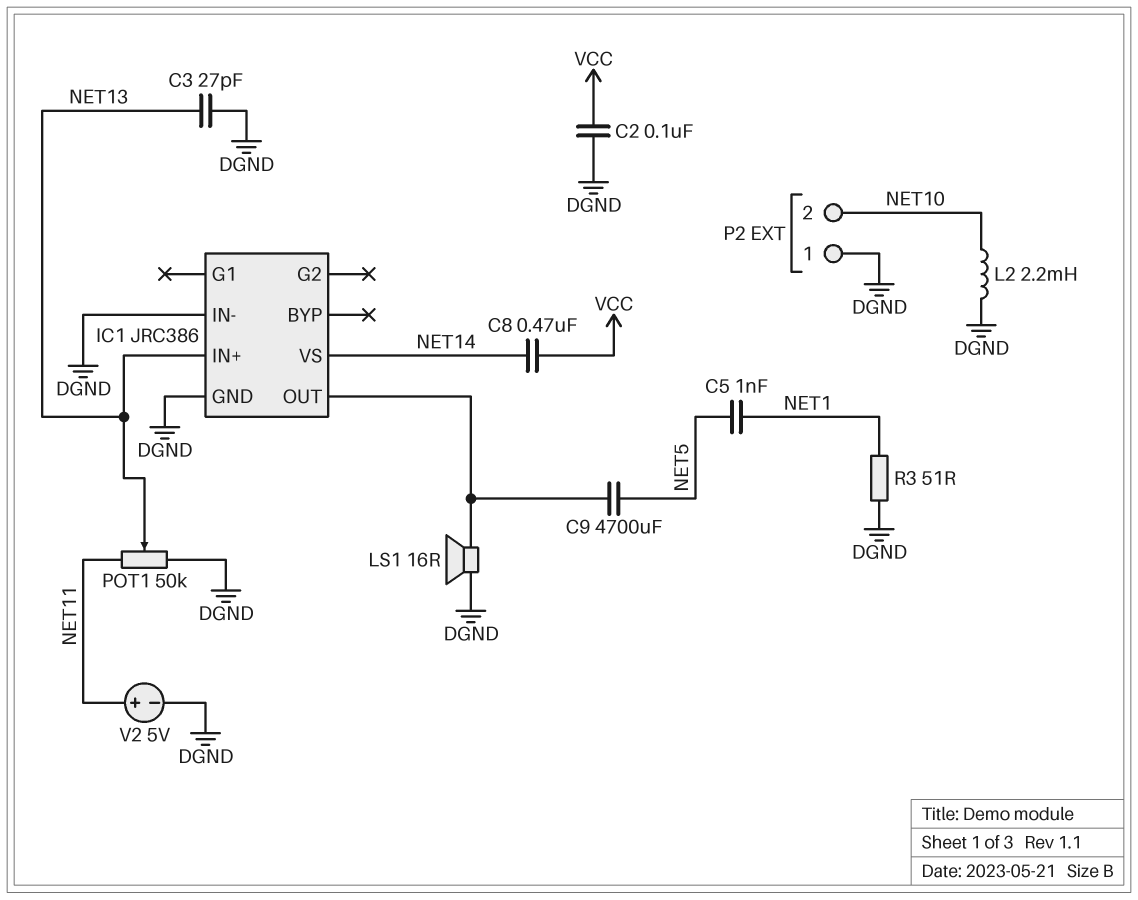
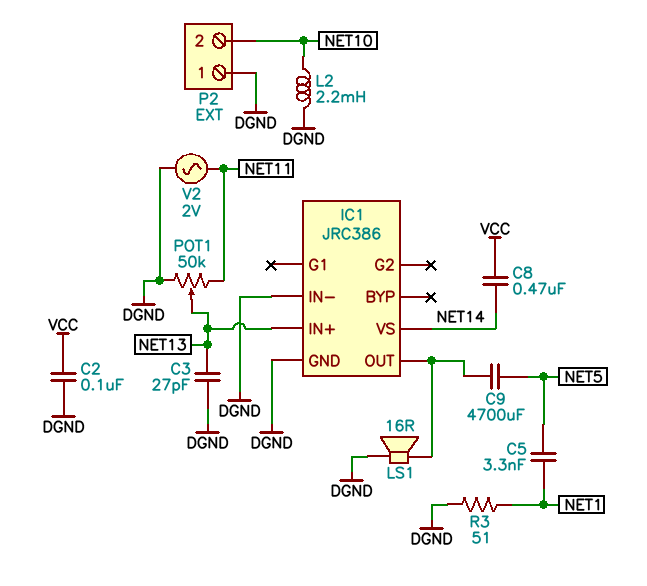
C5: 1nF (NET1, NET5) -> 3.3nF (NET1, NET5)
V2: 5V (plus NET11, minus DGND) -> AC 2V (DGND, NET11)

